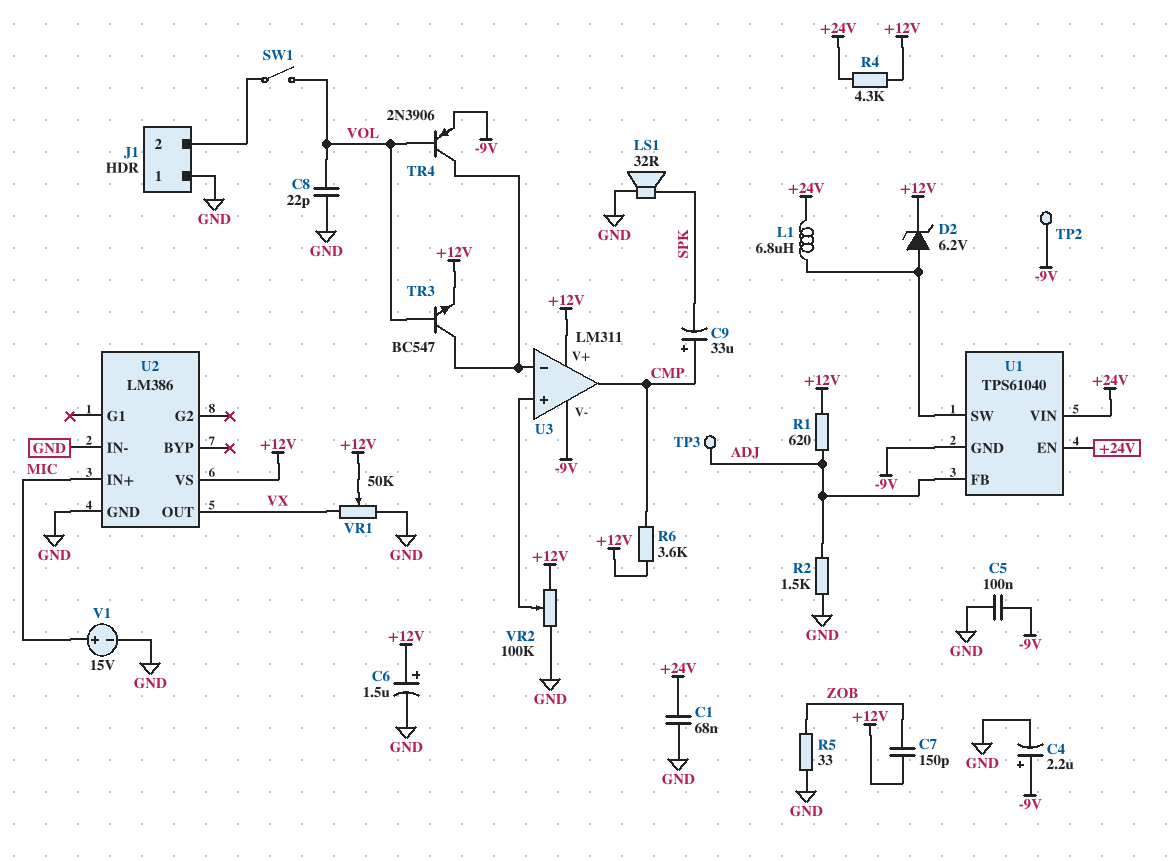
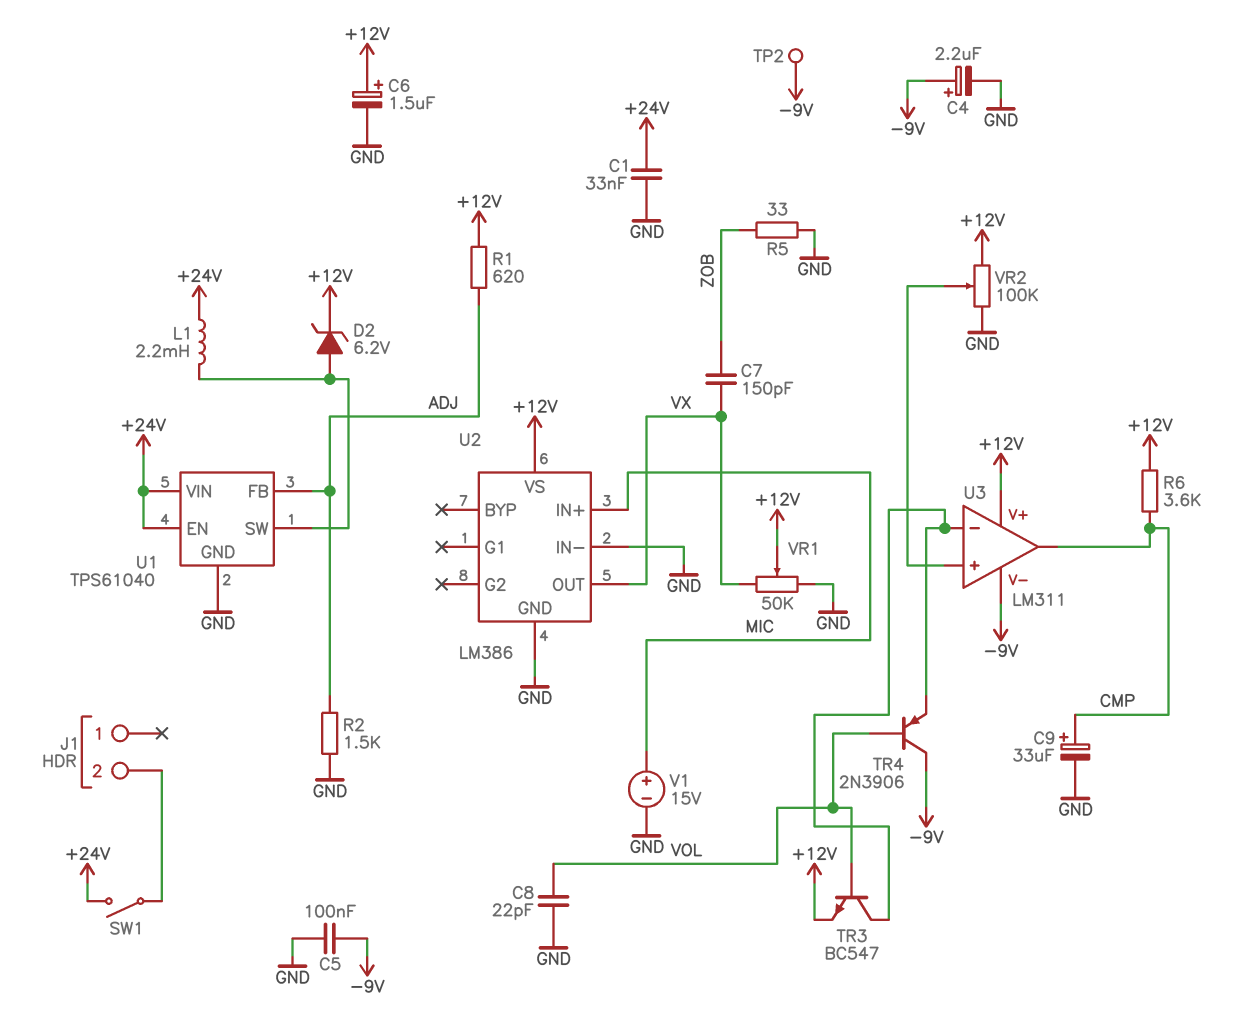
C1: 68nF (+24V, GND) -> 33nF (+24V, GND)
C7: 150pF (+12V, ZOB) -> 150pF (VX, ZOB)
C9: 33uF (plus CMP, minus SPK) -> 33uF (plus CMP, minus GND)
J1 pin 1: GND -> none
L1: 6.8uH (+24V, U1/SW) -> 2.2mH (+24V, U1/SW)
LS1: speaker 32R (GND, SPK) -> none
R4: 4.3k (+12V, +24V) -> none
SW1: switch (J1/2, VOL) -> switch (+24V, J1/2)
TP3: test point (ADJ) -> none
TR4: PNP 2N3906 (B VOL, C U3/in-, E -9V) -> PNP 2N3906 (B VOL, C -9V, E U3/in-)
U1 pin GND: -9V -> GND

